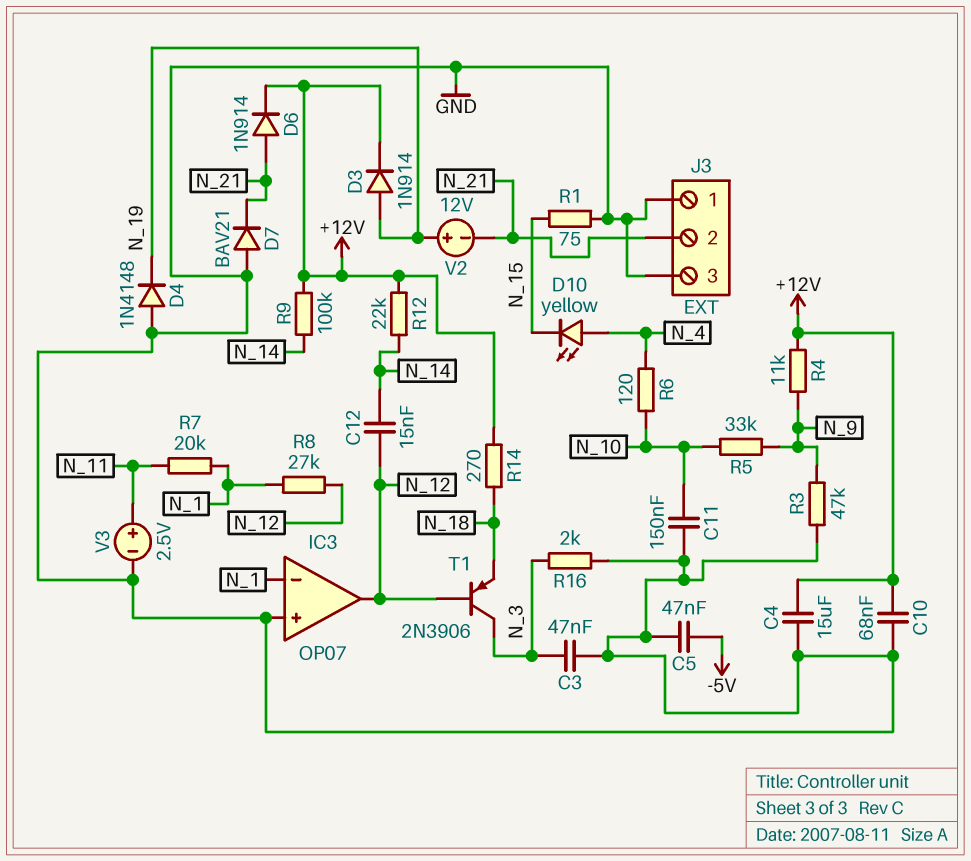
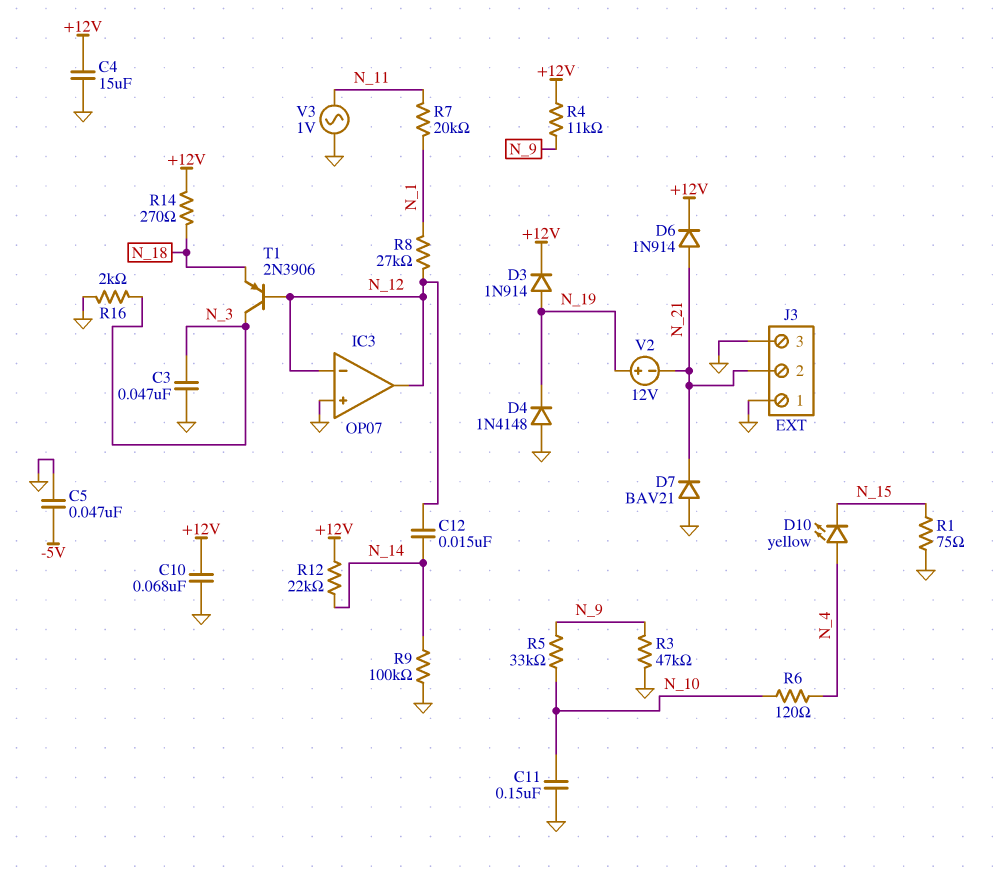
IC3 pin in-: N_1 -> N_12
R9: 100k (+12V, N_14) -> 100k (GND, N_14)
V3: 2.5V (plus N_11, minus GND) -> AC 1V (GND, N_11)

